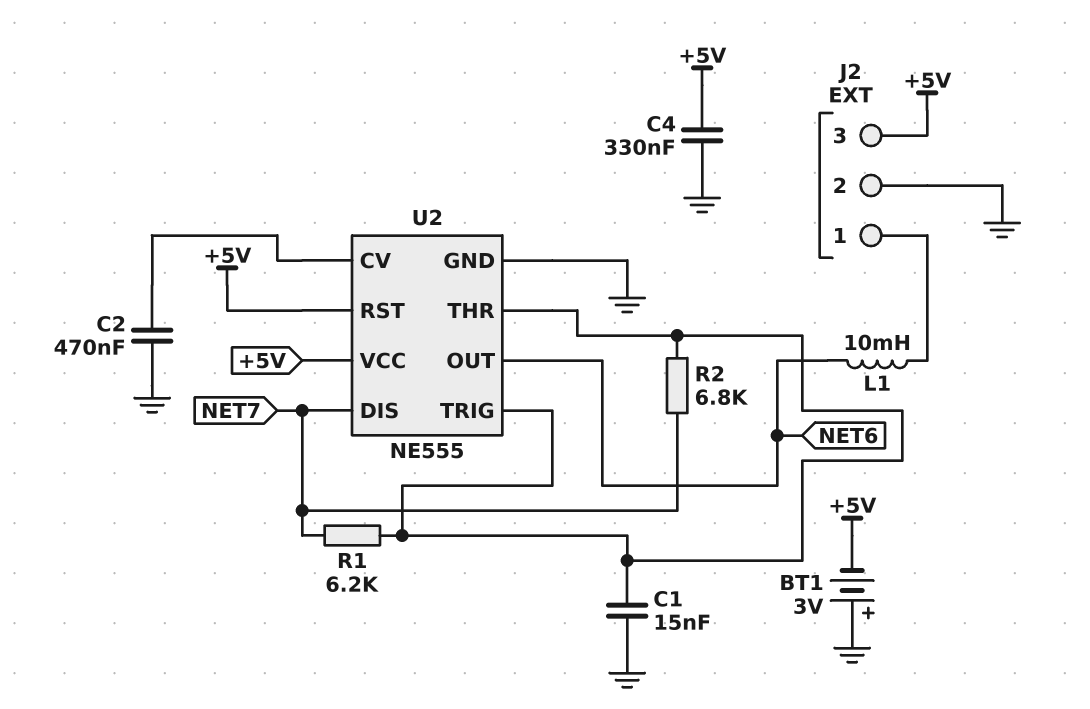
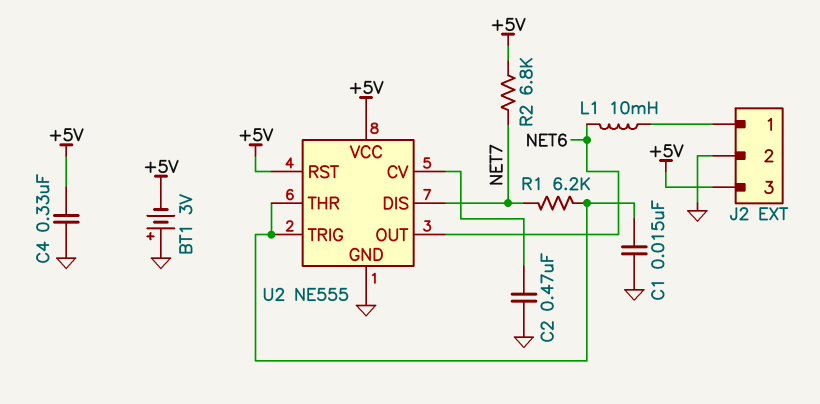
R2: 6.8k (NET7, U2/THR) -> 6.8k (+5V, NET7)

